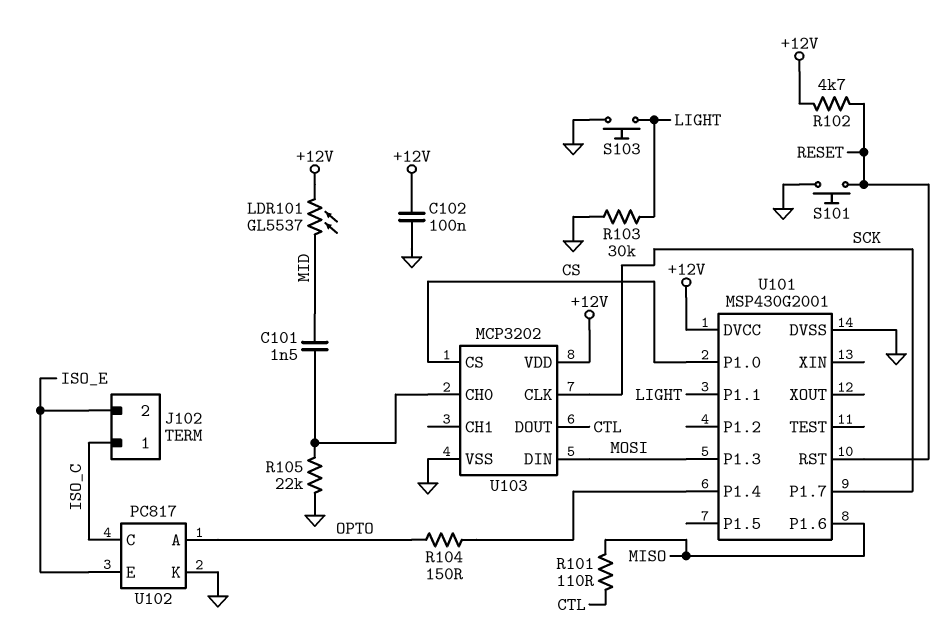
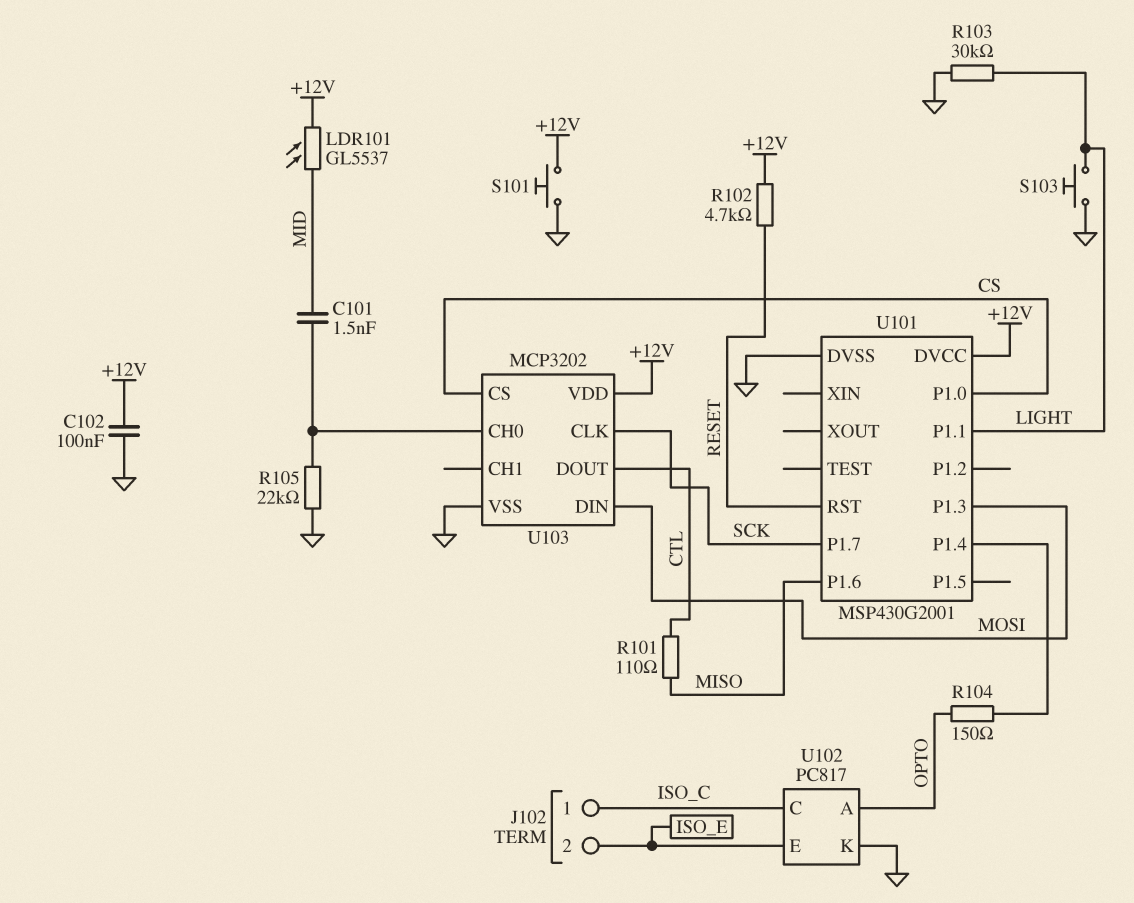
S101: button (GND, RESET) -> button (+12V, GND)

